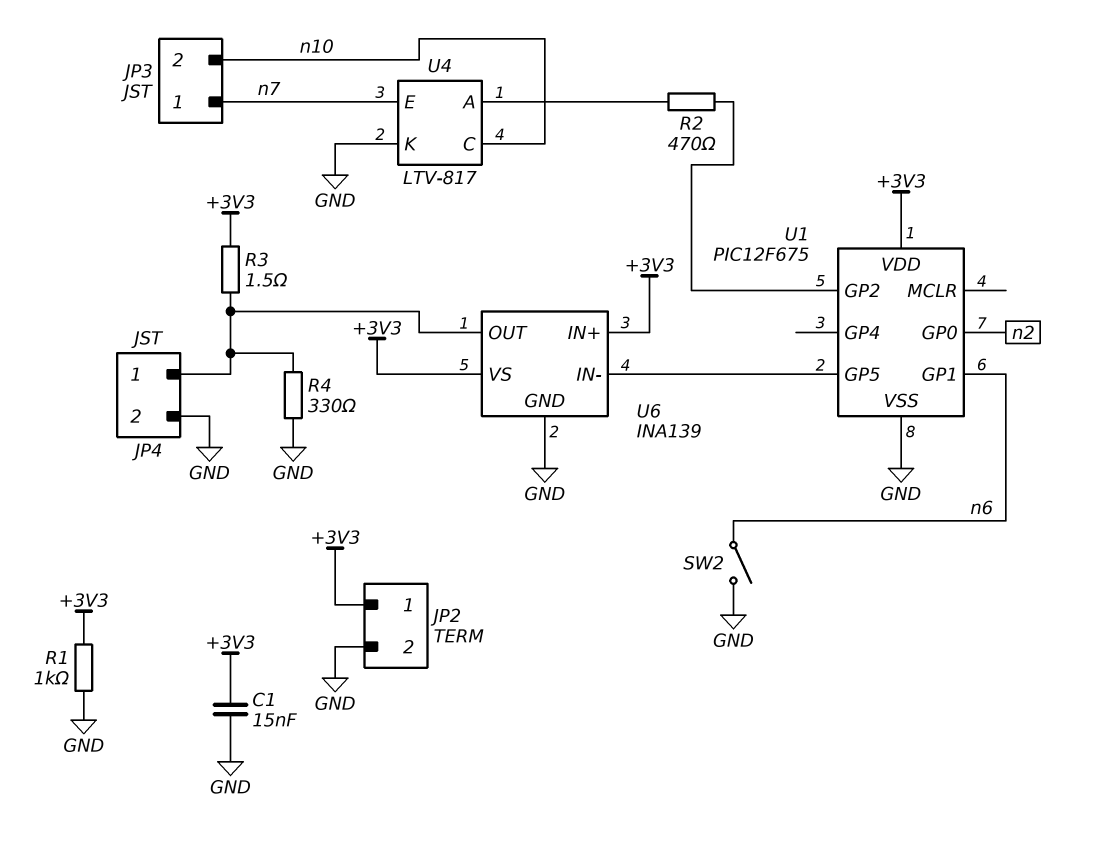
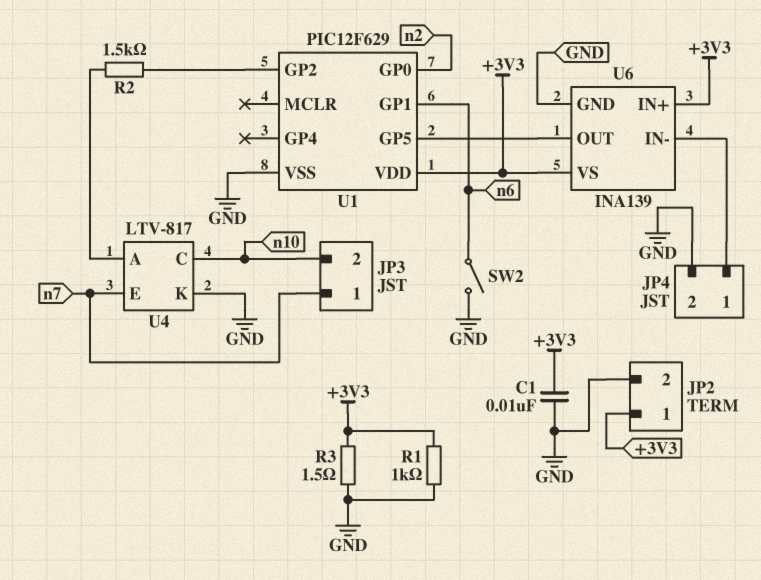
C1: 15nF (+3V3, GND) -> 10nF (+3V3, GND)
R2: 470 (U1/GP2, U4/A) -> 1.5k (U1/GP2, U4/A)
R3: 1.5 (+3V3, JP4/1) -> 1.5 (+3V3, GND)
R4: 330 (GND, JP4/1) -> none
U1: PIC12F675 -> PIC12F629
U6 pin IN-: U1/GP5 -> JP4/1
U6 pin OUT: JP4/1 -> U1/GP5

